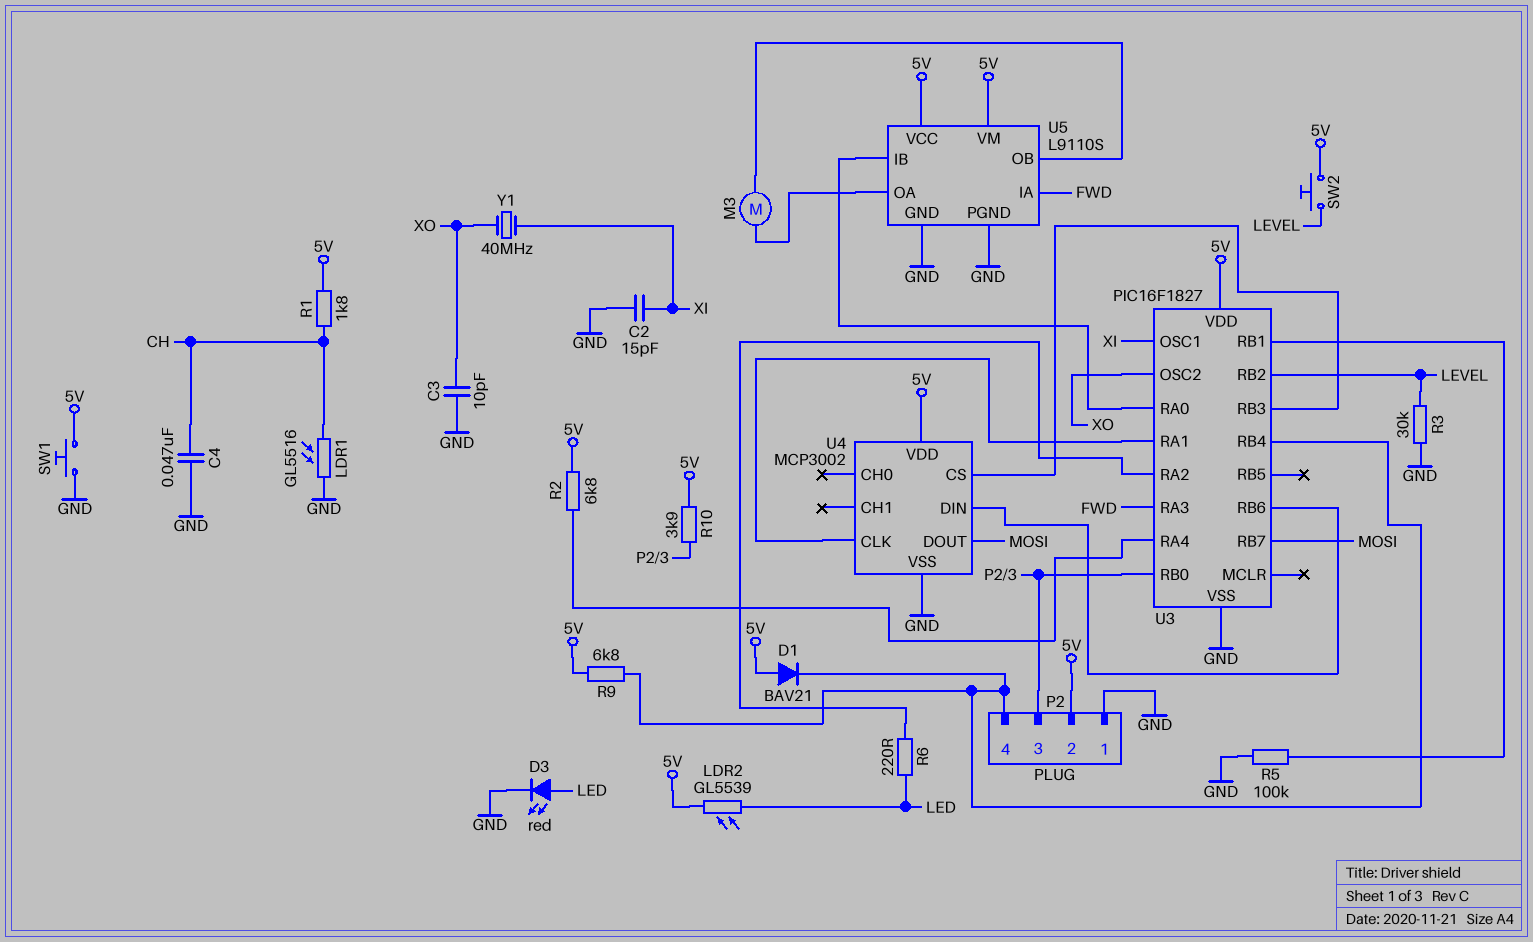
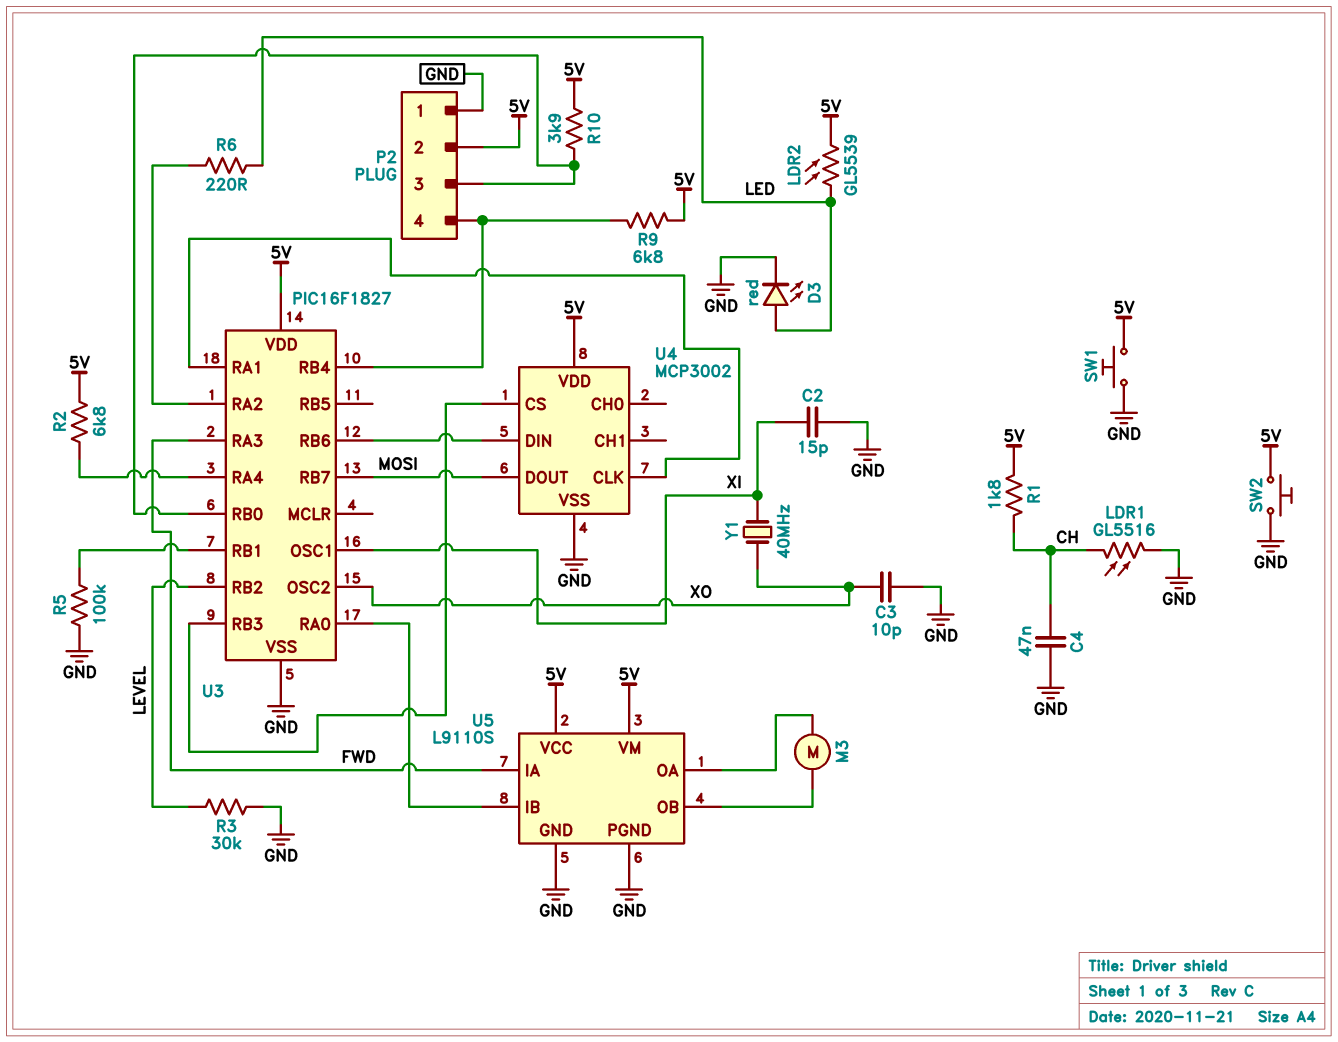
D1: diode BAV21 (A 5V, K P2/4) -> none
SW2: button (5V, LEVEL) -> button (5V, GND)

